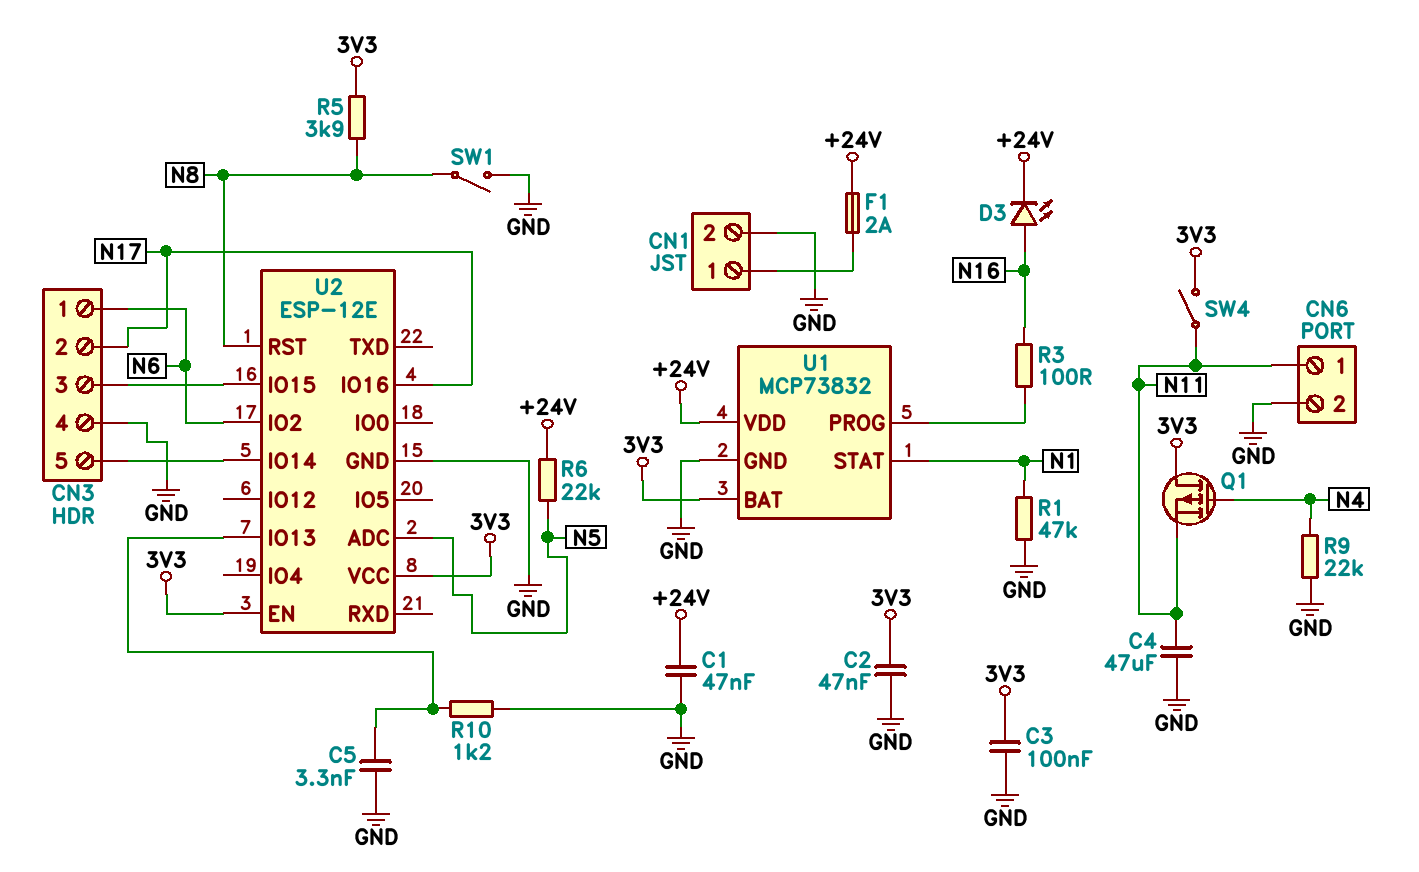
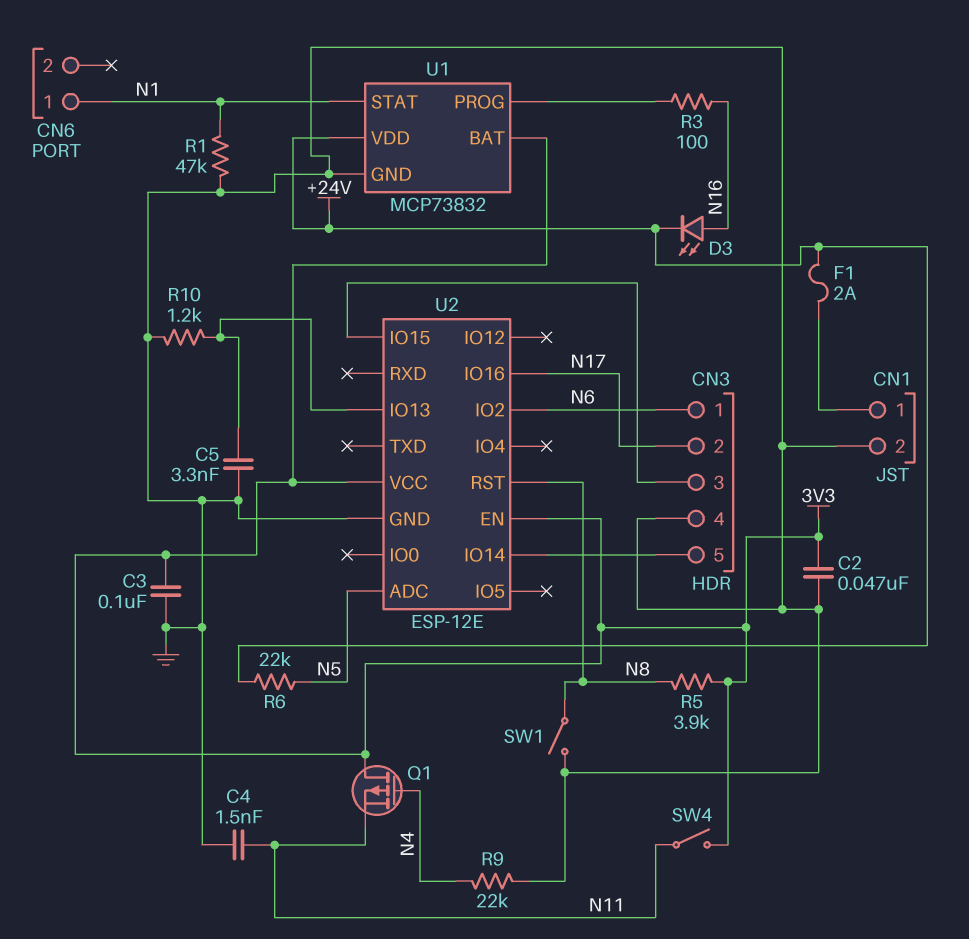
C1: 47nF (+24V, GND) -> none
C4: 47uF (GND, N11) -> 1.5nF (GND, N11)
CN6 pin 1: N11 -> N1
CN6 pin 2: GND -> none

